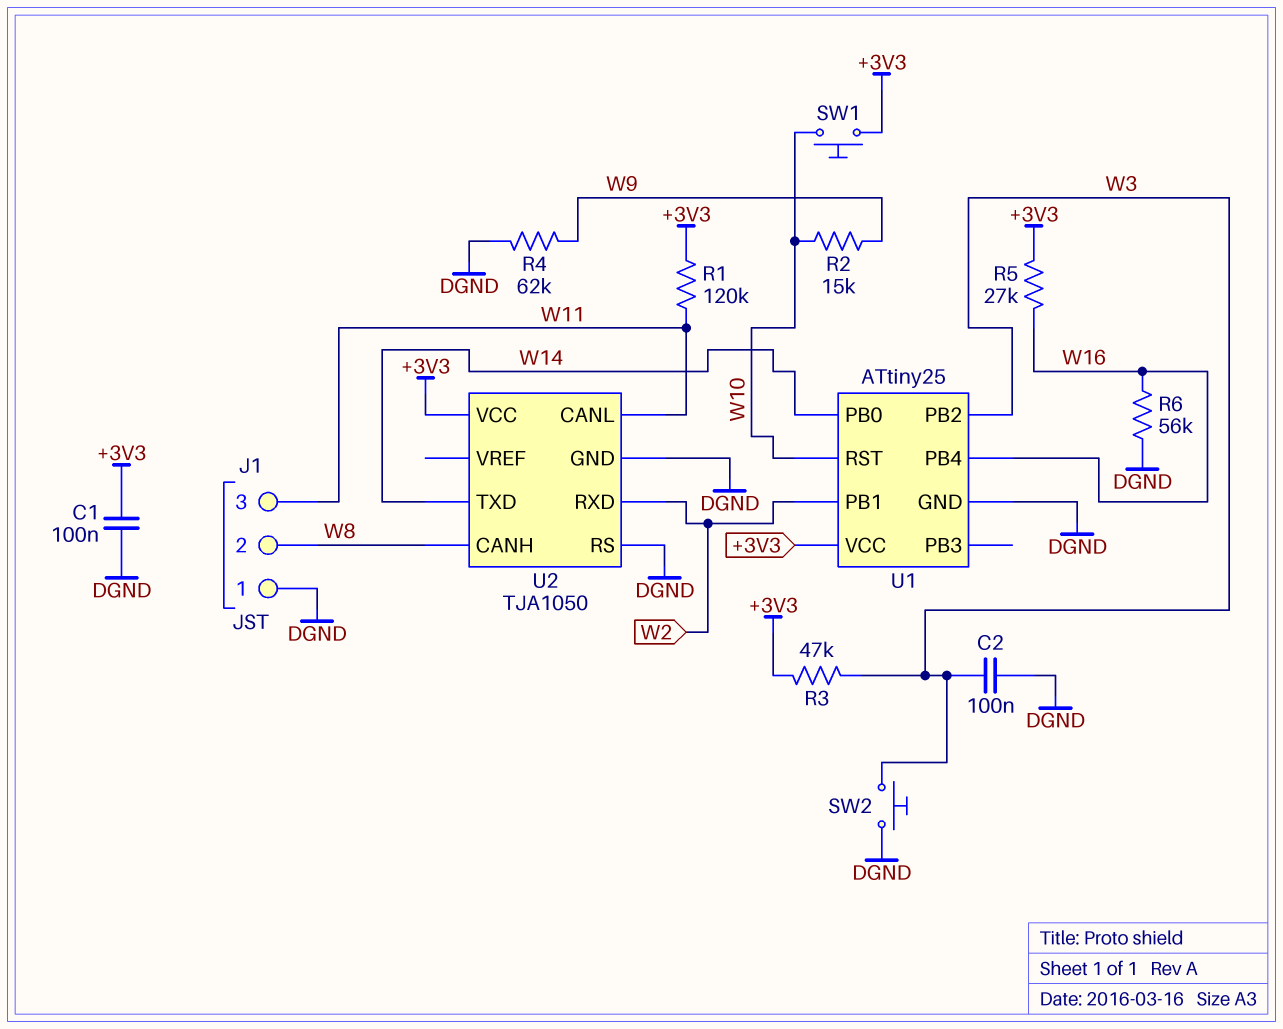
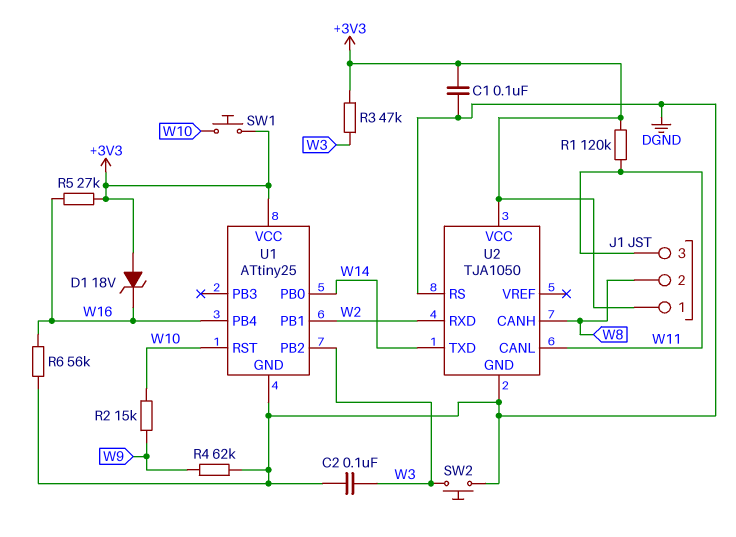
D1: none -> zener 18V (A +3V3, K W16)
J1 pin 1: DGND -> +3V3

